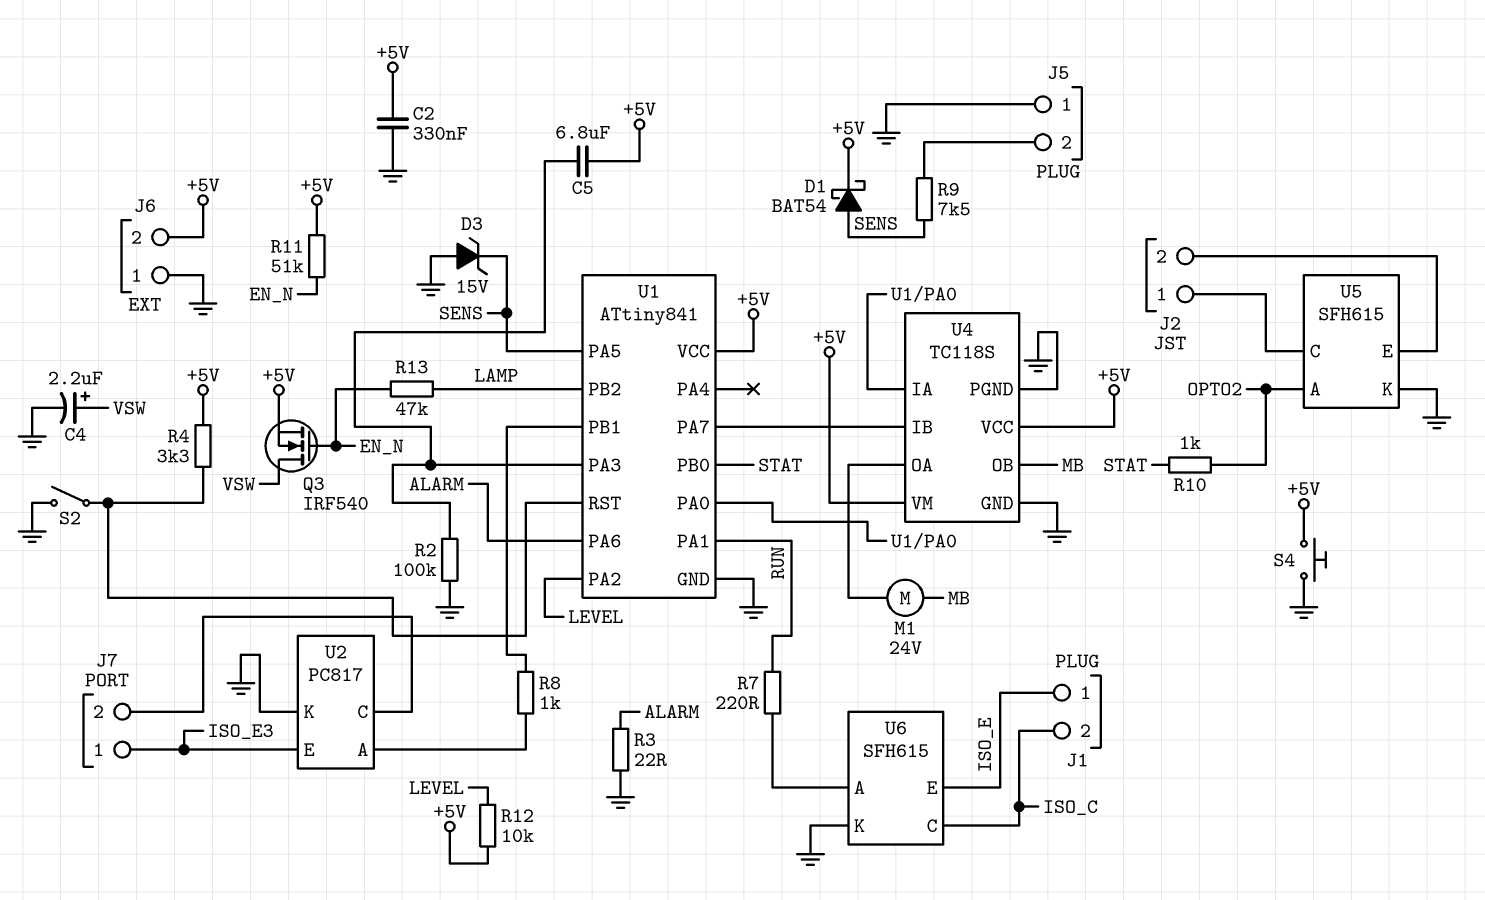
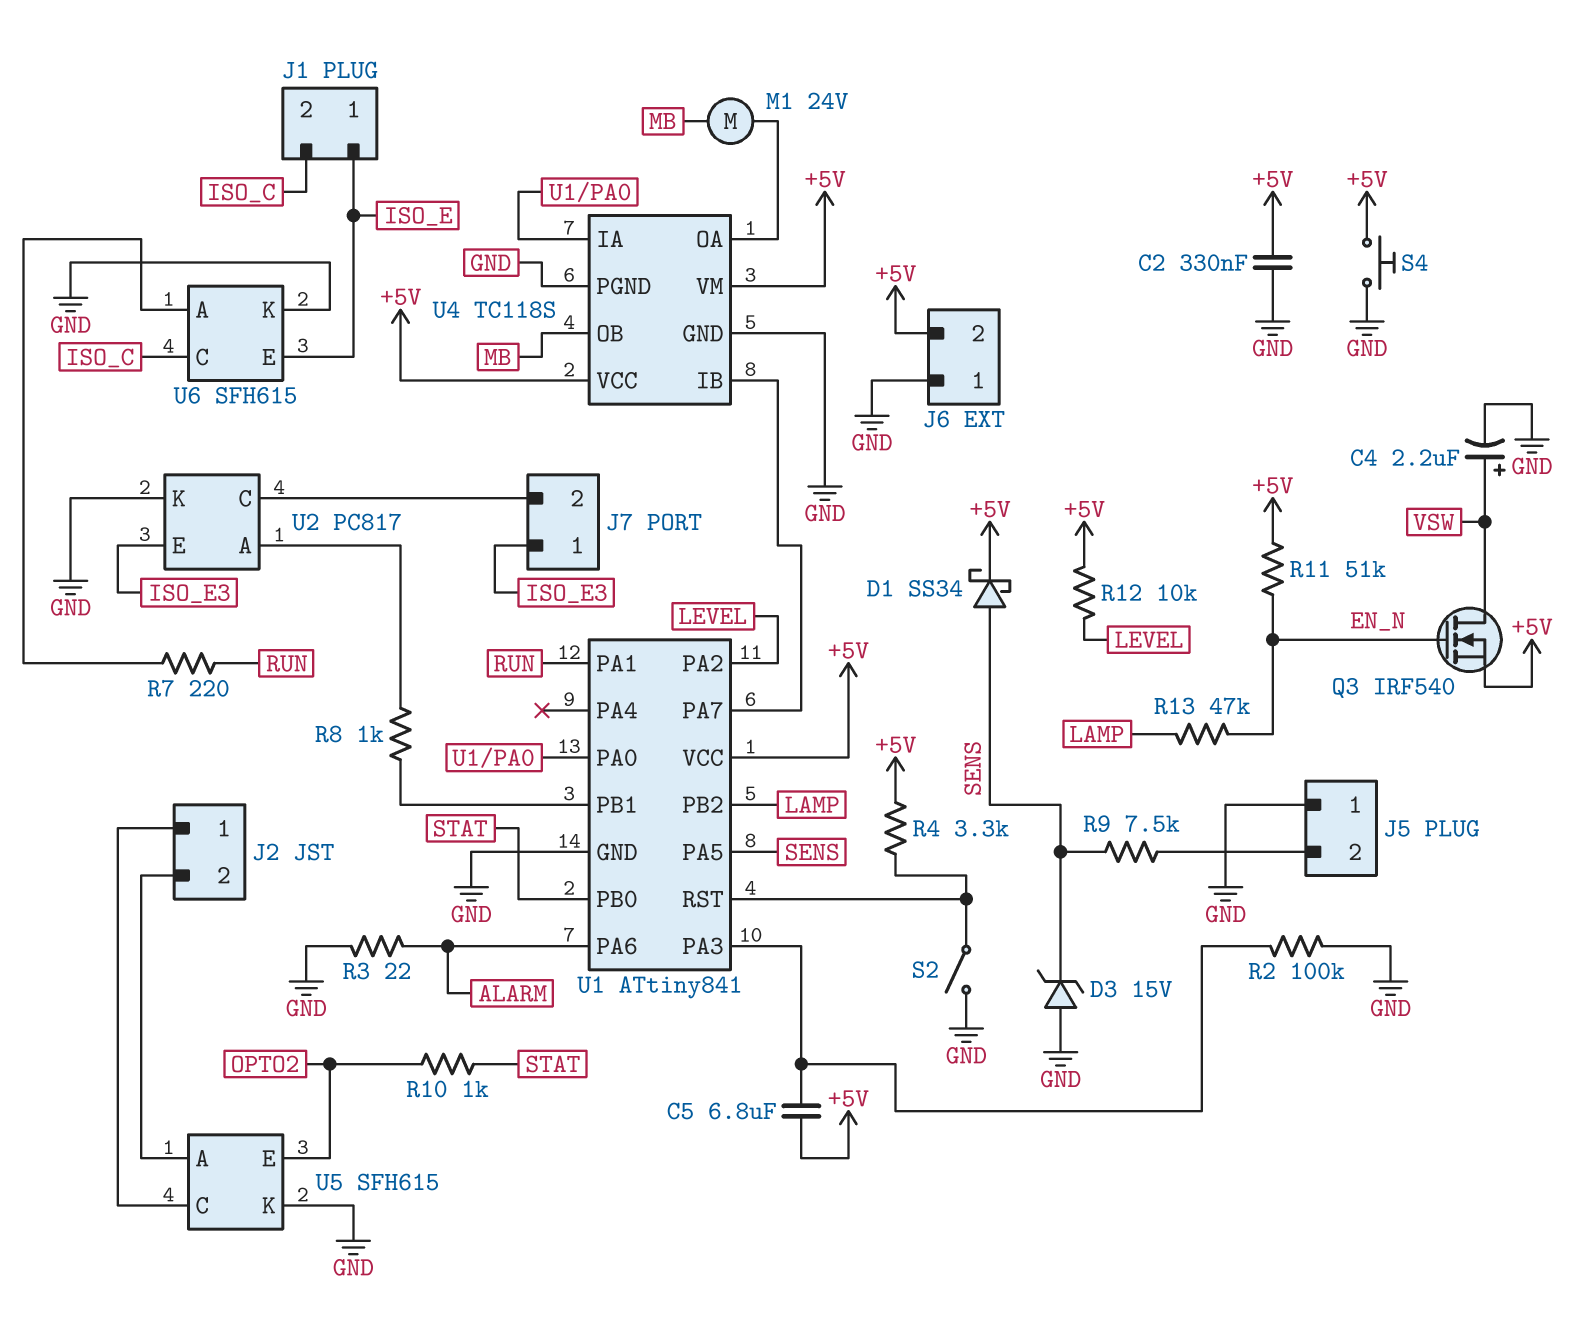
D1: schottky BAT54 (A SENS, K +5V) -> schottky SS34 (A SENS, K +5V)
U5 pin A: OPTO2 -> J2/2
U5 pin E: J2/2 -> OPTO2

